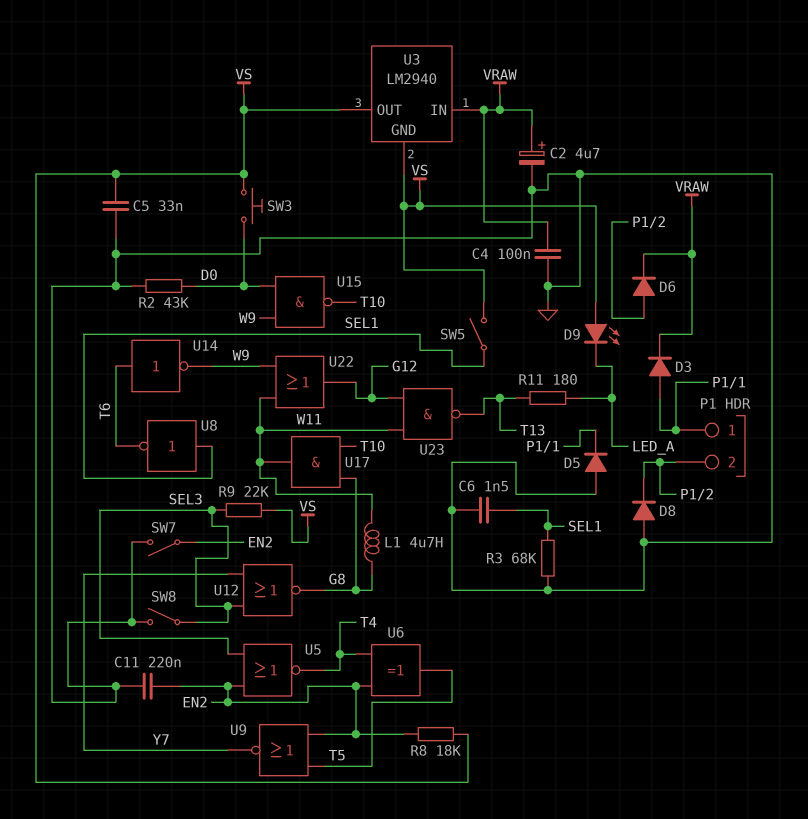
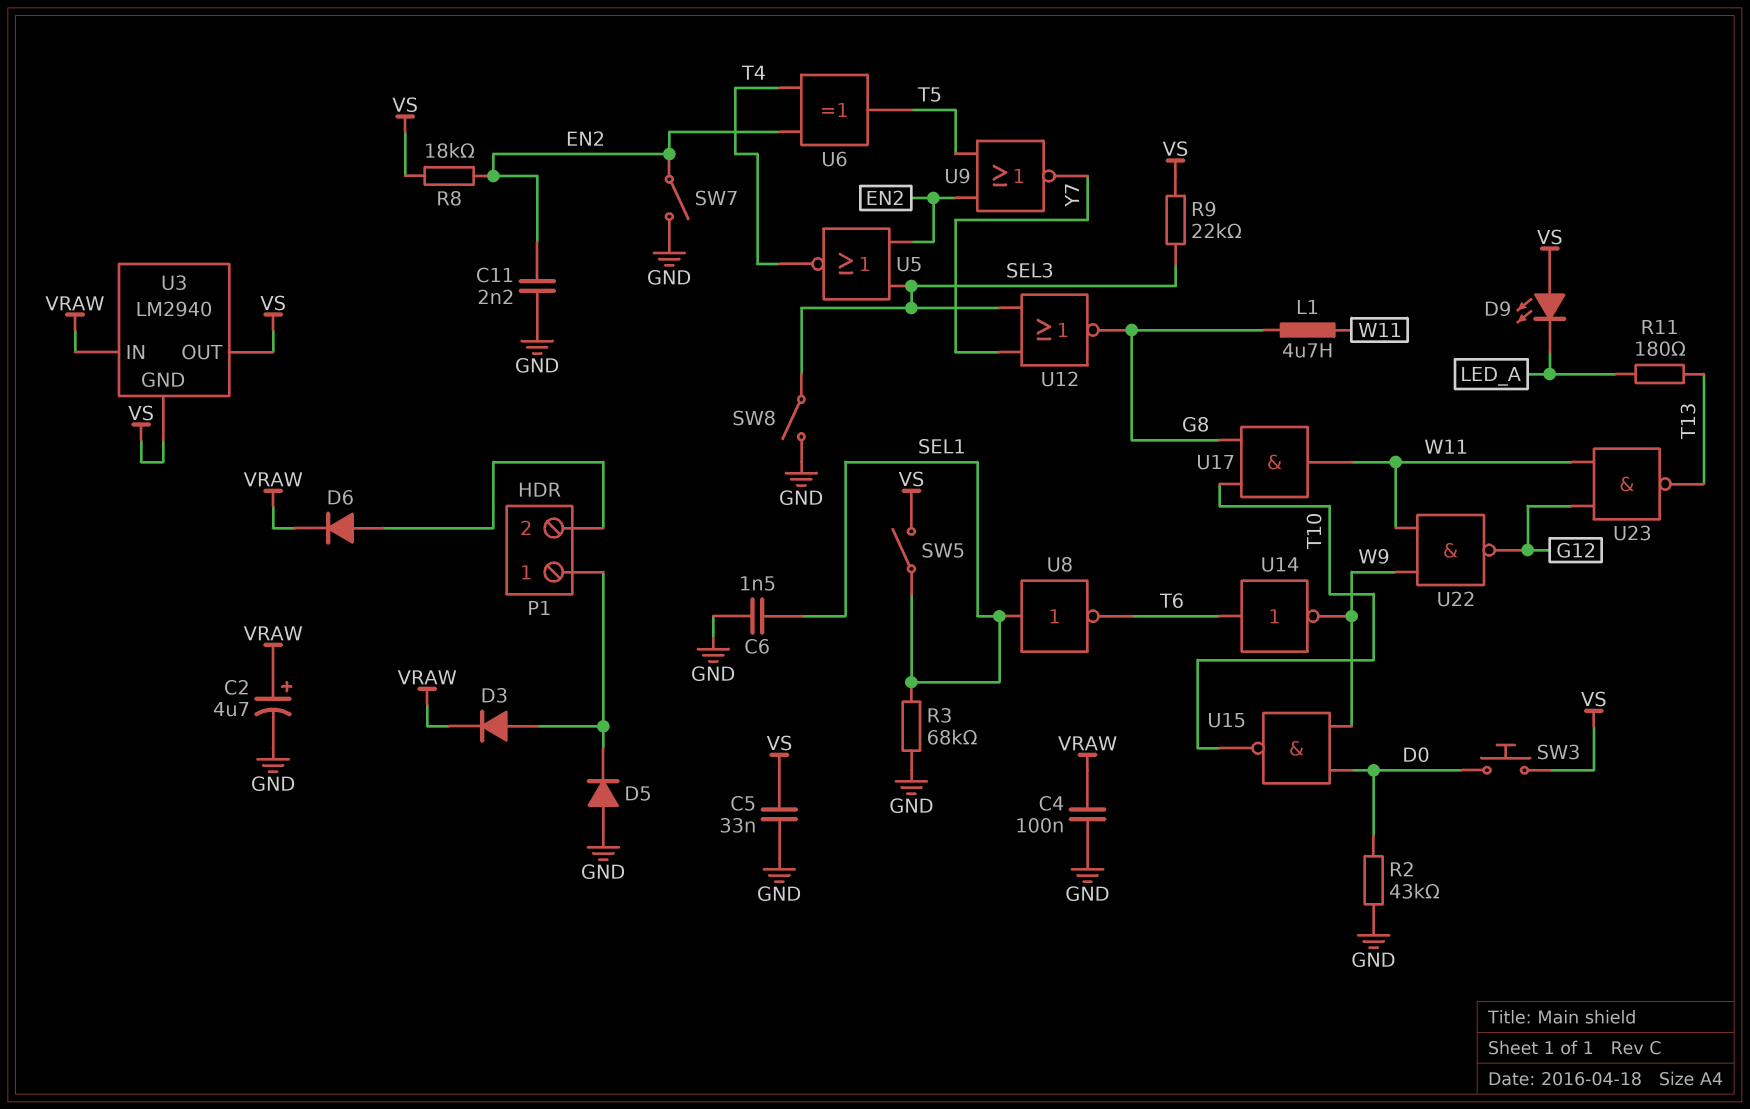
C11: 220nF (EN2, GND) -> 2.2nF (EN2, GND)
D8: diode (A GND, K P1/2) -> none
U22: OR (in W9, in W11, out G12) -> NAND (in W9, in W11, out G12)

